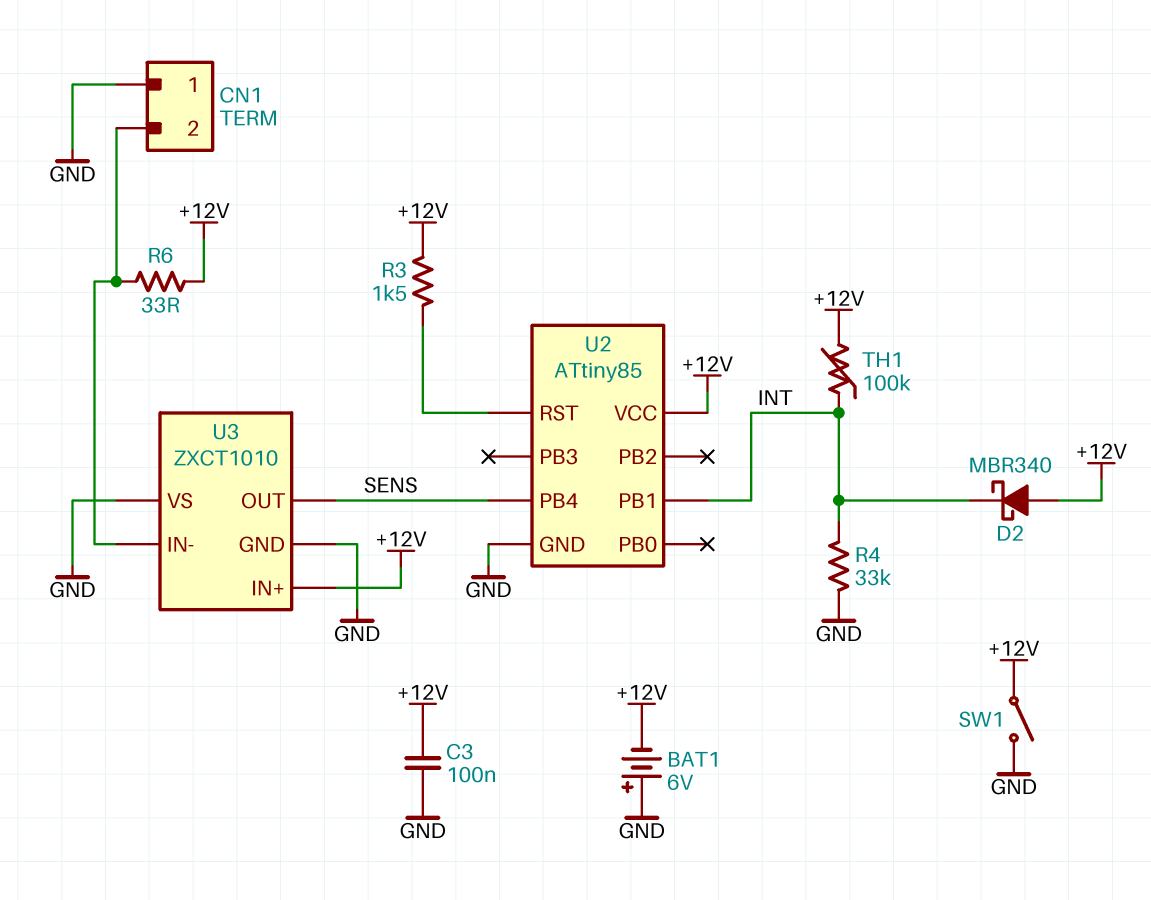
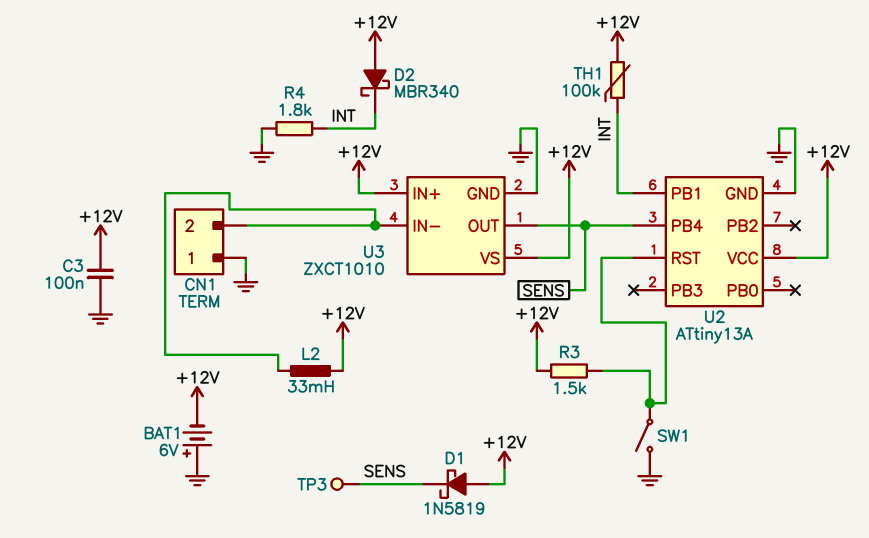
D1: none -> schottky 1N5819 (A +12V, K SENS)
L2: none -> 33mH (+12V, CN1/2)
R4: 33k (GND, INT) -> 1.8k (GND, INT)
R6: 33 (+12V, CN1/2) -> none
SW1: switch (+12V, GND) -> switch (GND, U2/RST)
TP3: none -> test point (SENS)
U2: ATtiny85 -> ATtiny13A
U3 pin VS: GND -> +12V

